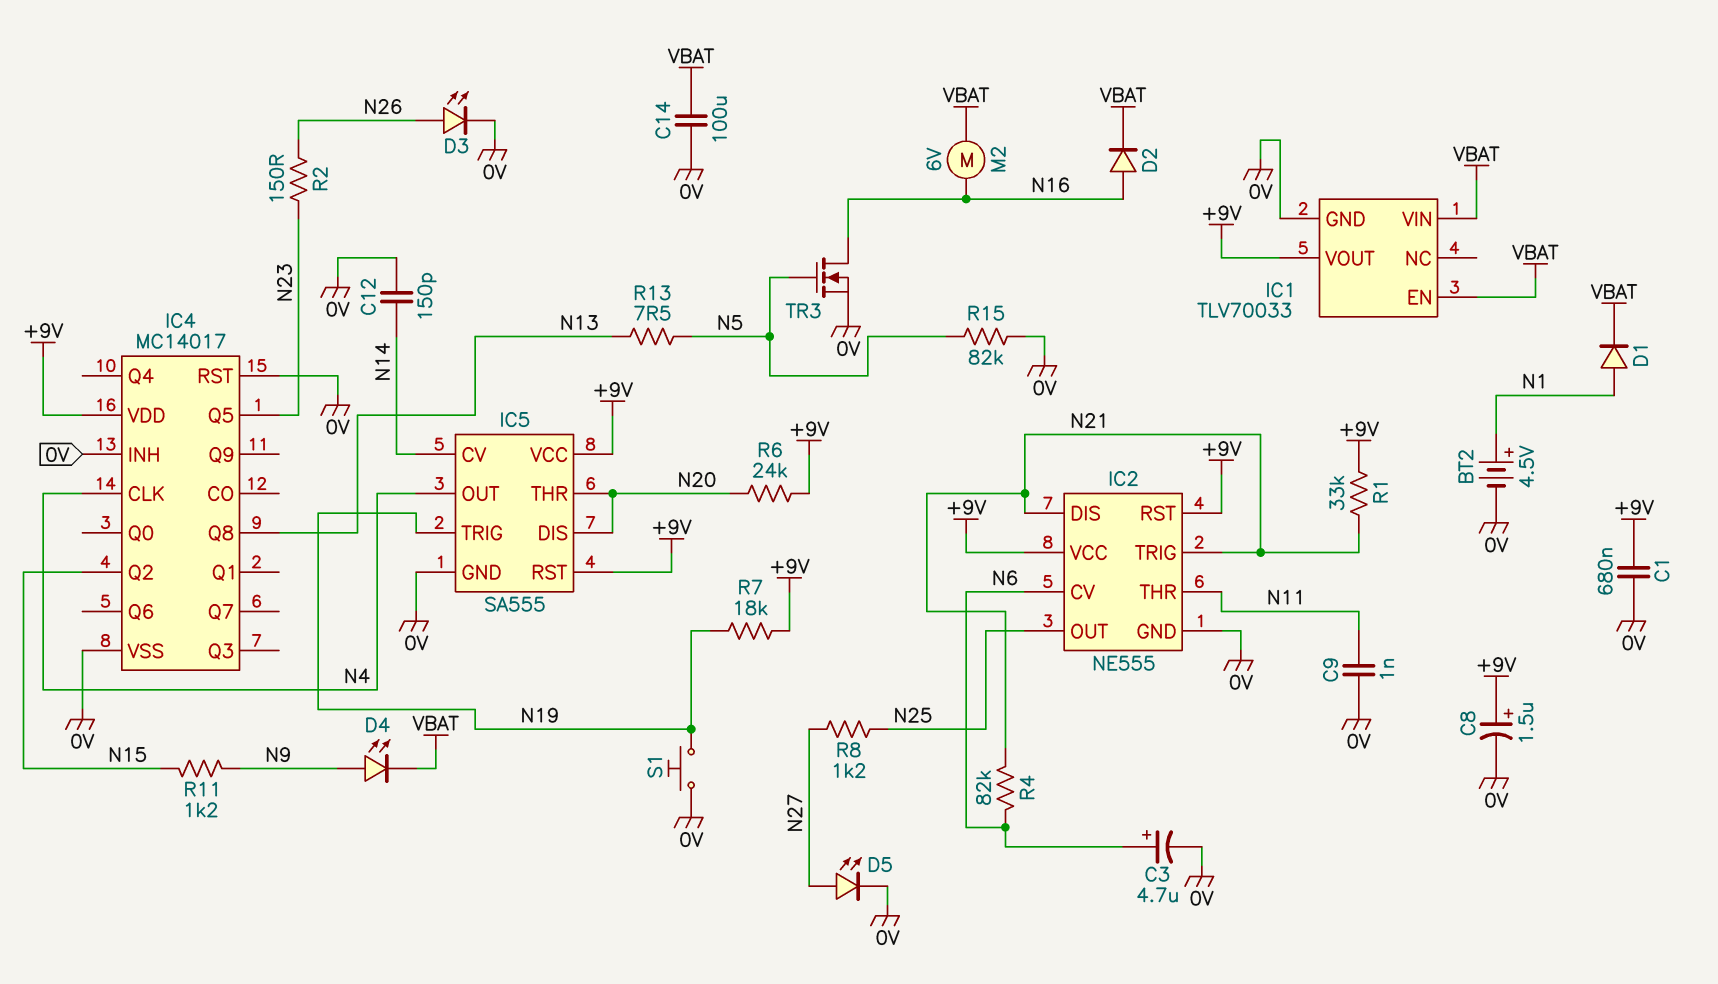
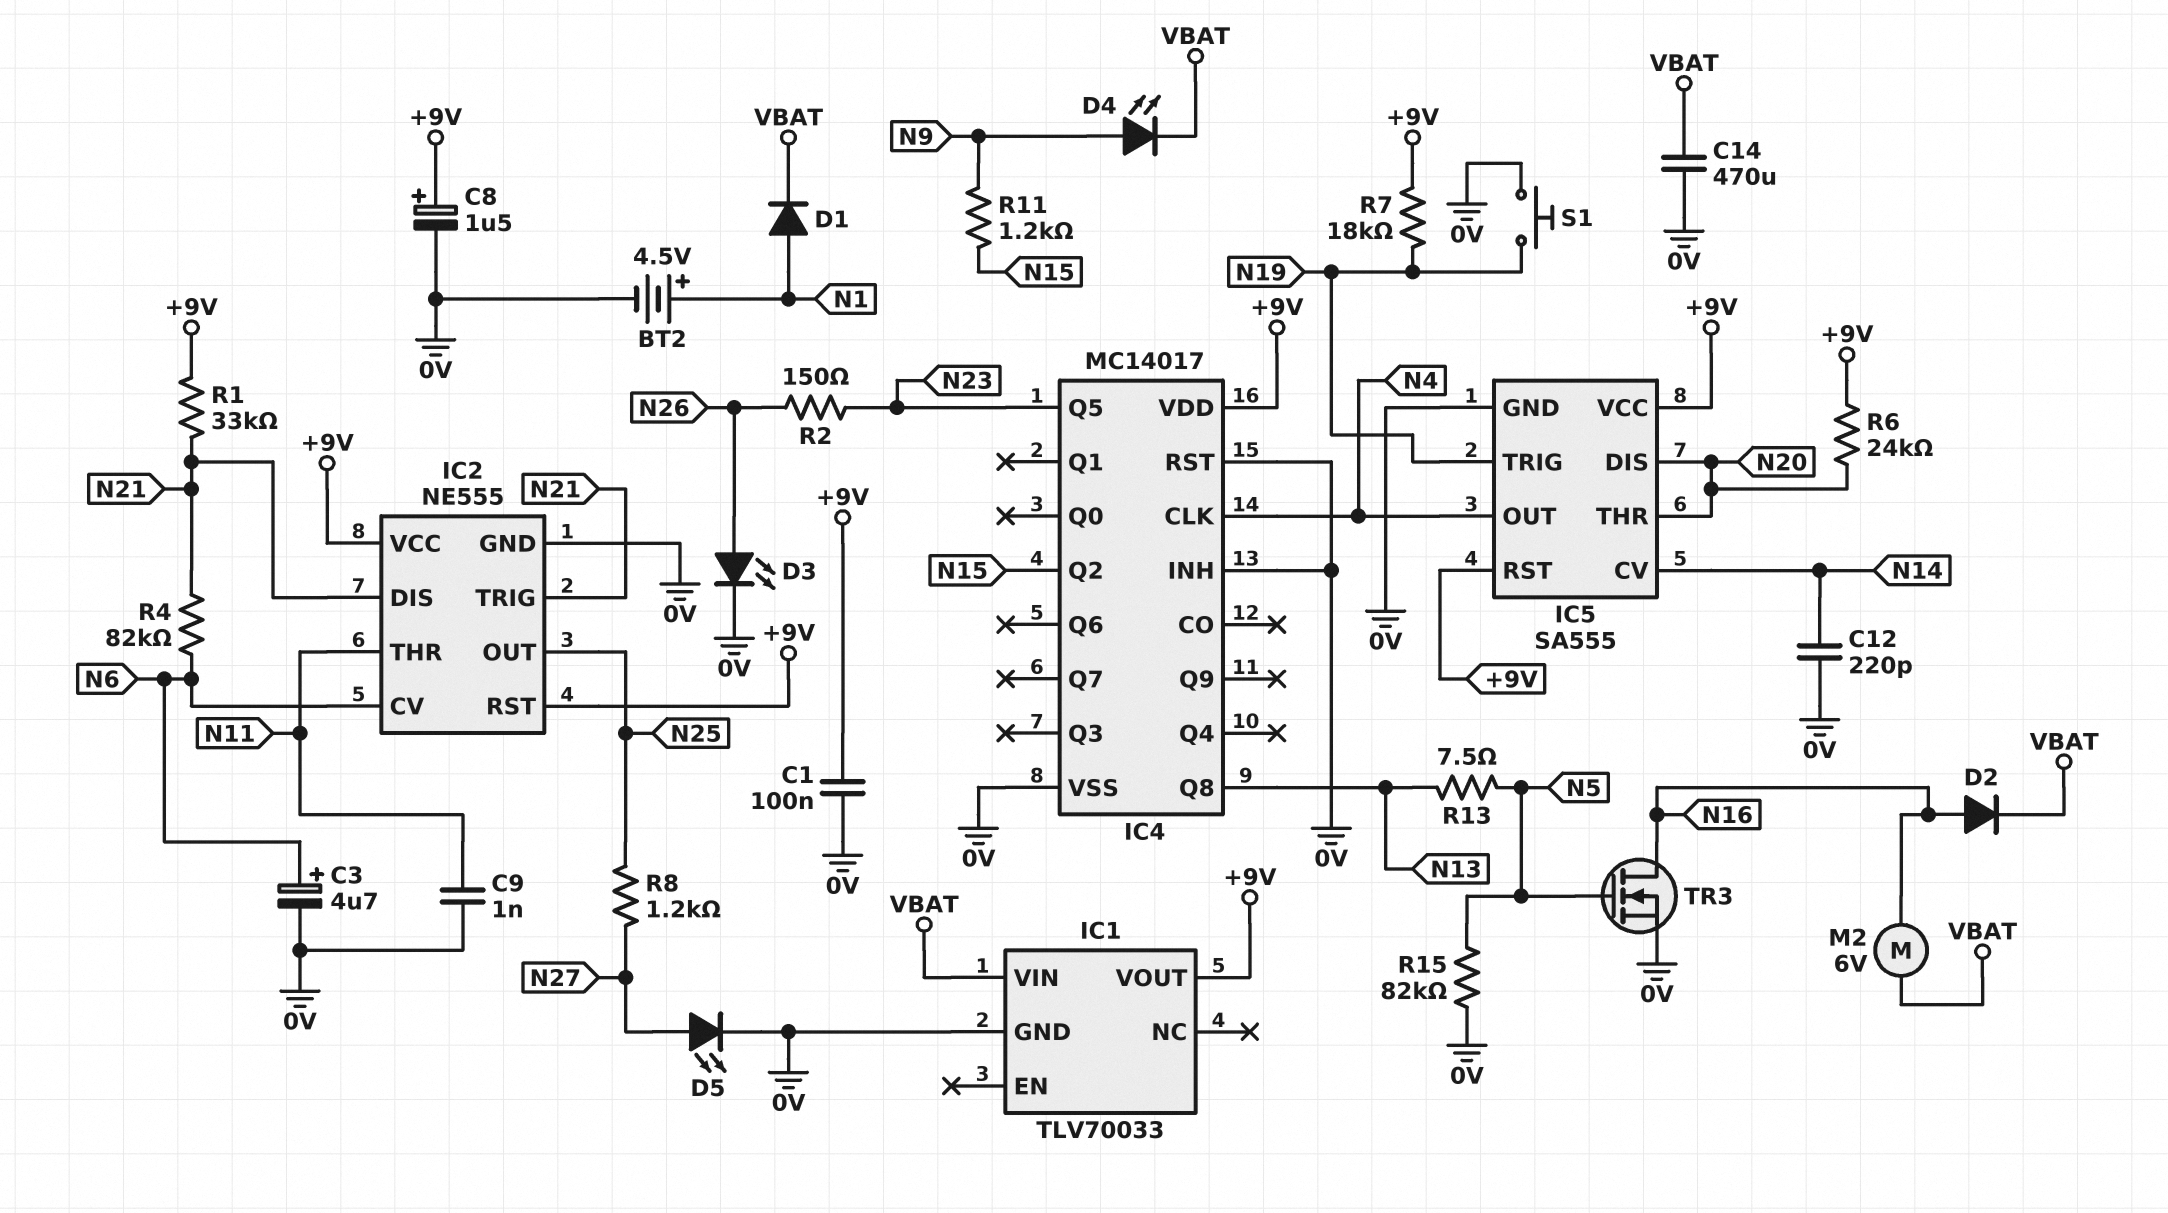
C1: 680nF (+9V, 0V) -> 100nF (+9V, 0V)
C12: 150pF (0V, N14) -> 220pF (0V, N14)
C14: 100uF (0V, VBAT) -> 470uF (0V, VBAT)
IC1 pin EN: VBAT -> none

